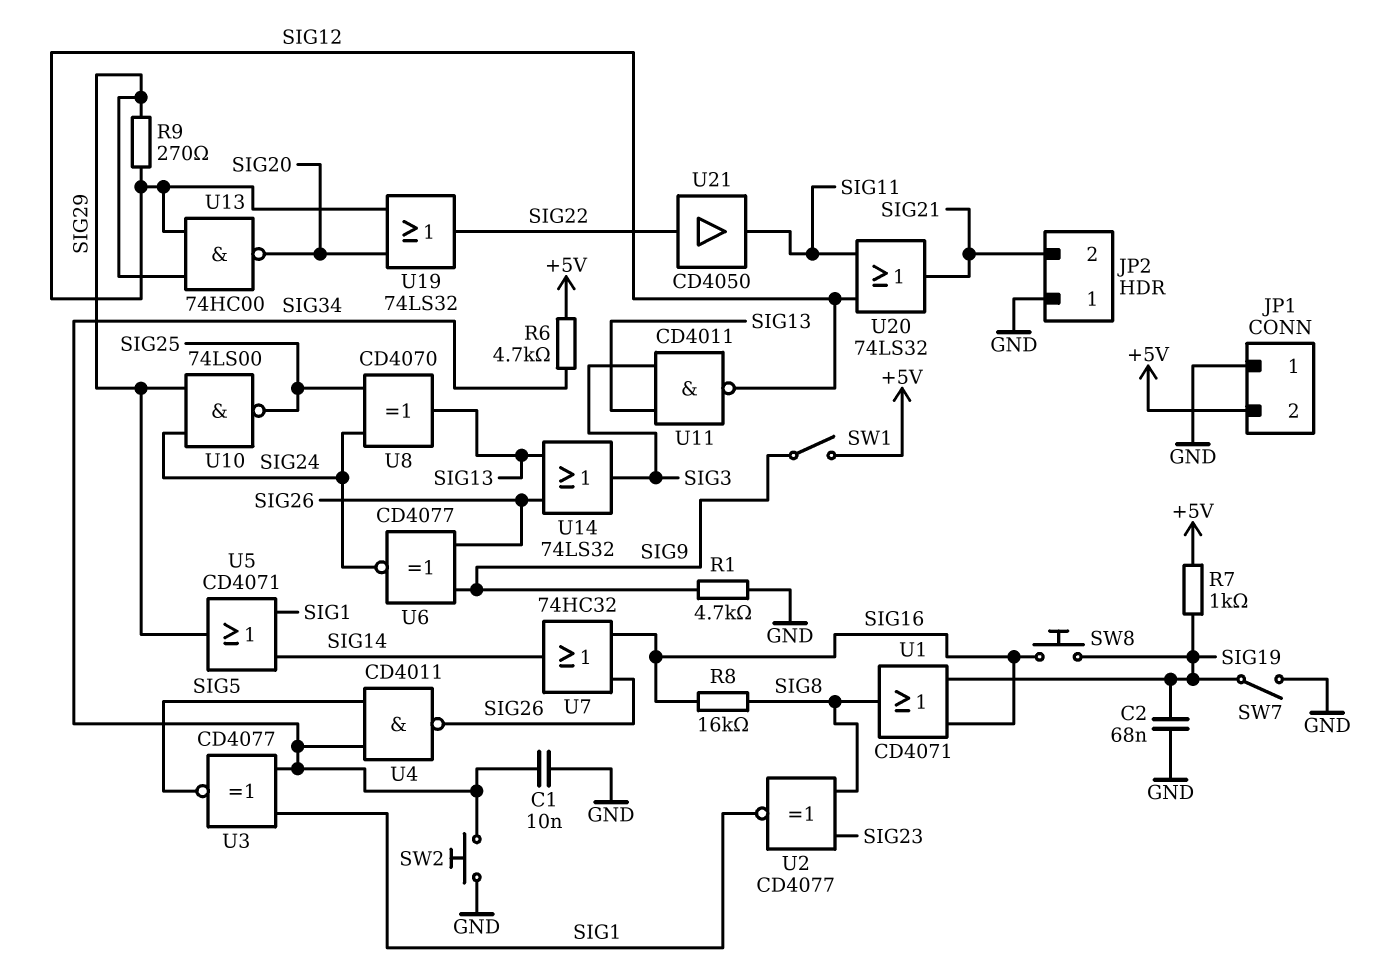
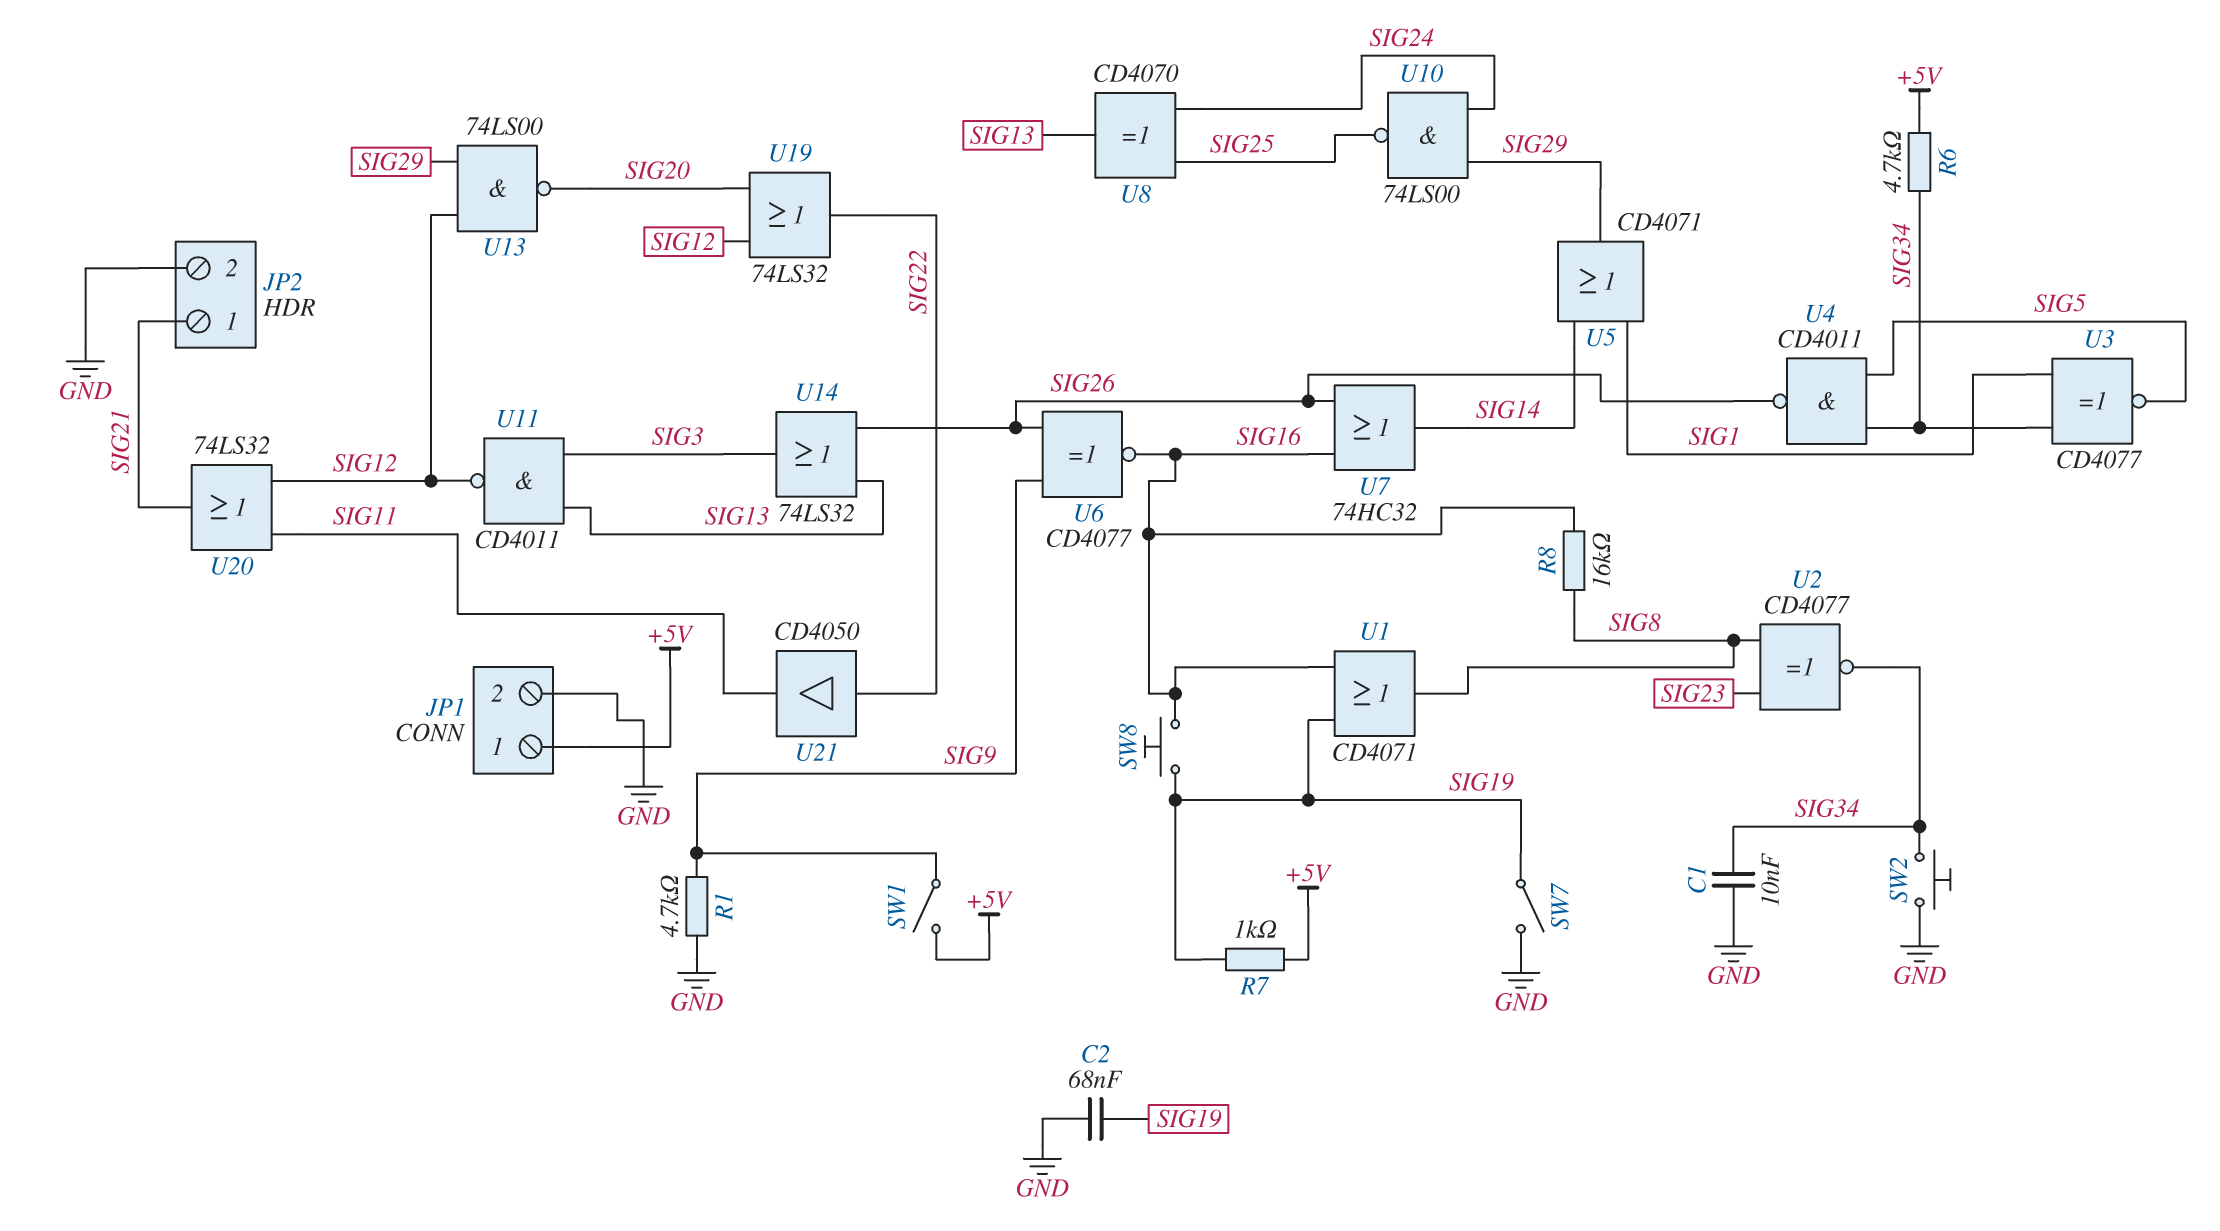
JP1 pin 1: GND -> +5V
JP1 pin 2: +5V -> GND
JP2 pin 1: GND -> SIG21
JP2 pin 2: SIG21 -> GND
R9: 270 (SIG12, SIG29) -> none
U2: XNOR CD4077 (in SIG8, in SIG23, out SIG1) -> XNOR CD4077 (in SIG8, in SIG23, out SIG34)
U6: XNOR CD4077 (in SIG9, in SIG26, out SIG24) -> XNOR CD4077 (in SIG9, in SIG26, out SIG16)
U13: NAND 74HC00 (in SIG12, in SIG29, out SIG20) -> NAND 74LS00 (in SIG12, in SIG29, out SIG20)

